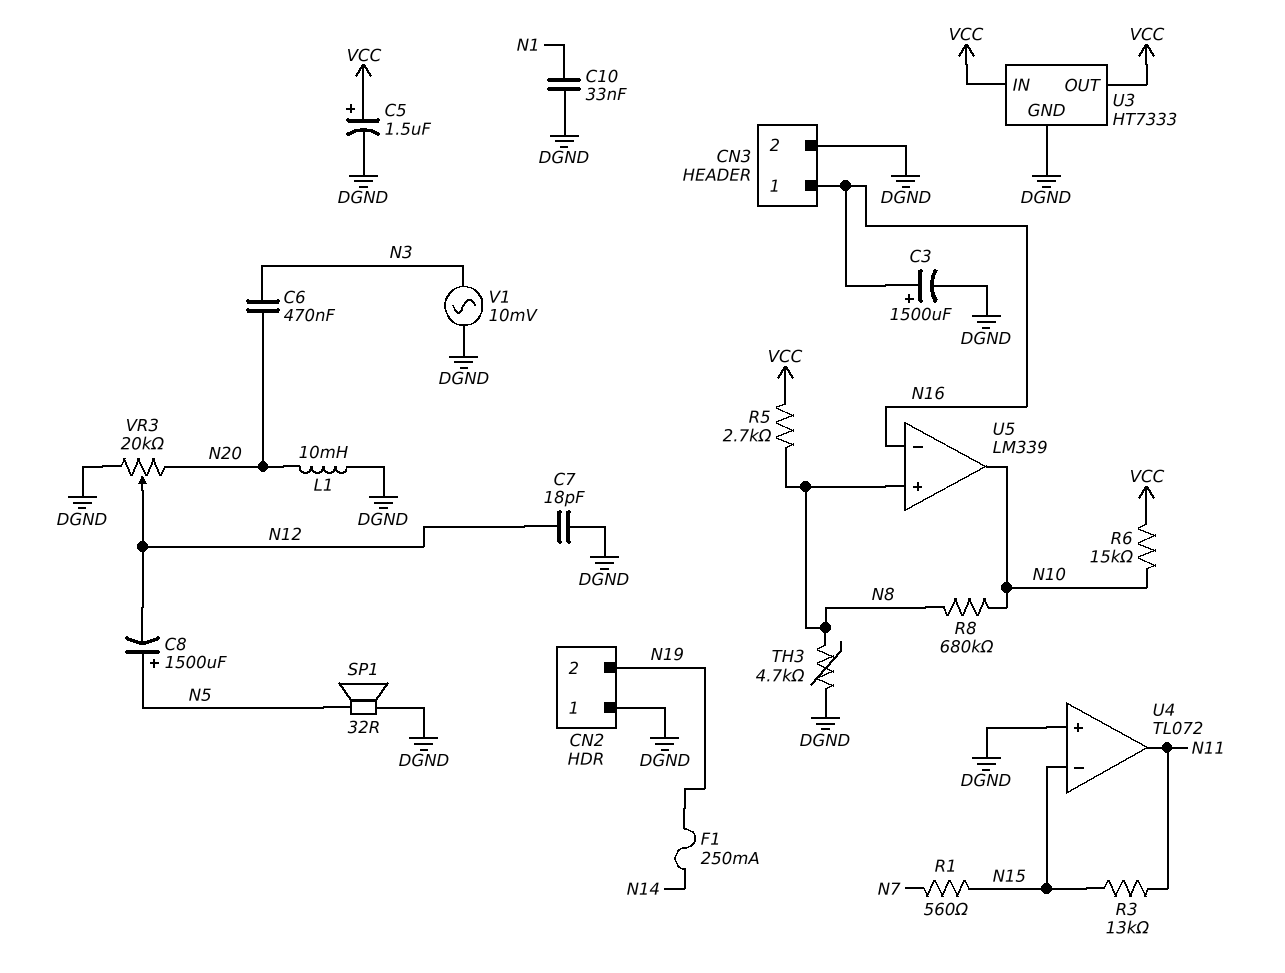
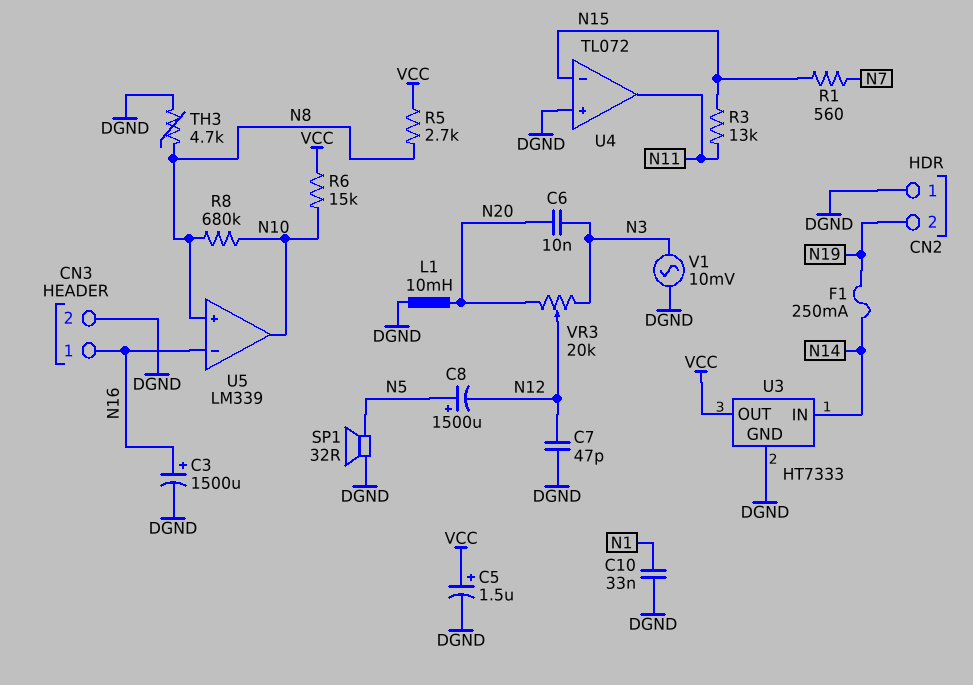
C6: 470nF (N3, N20) -> 10nF (N3, N20)
C7: 18pF (DGND, N12) -> 47pF (DGND, N12)
U3 pin IN: VCC -> N14
VR3: 20k (DGND, N20, wiper N12) -> 20k (N3, N20, wiper N12)

